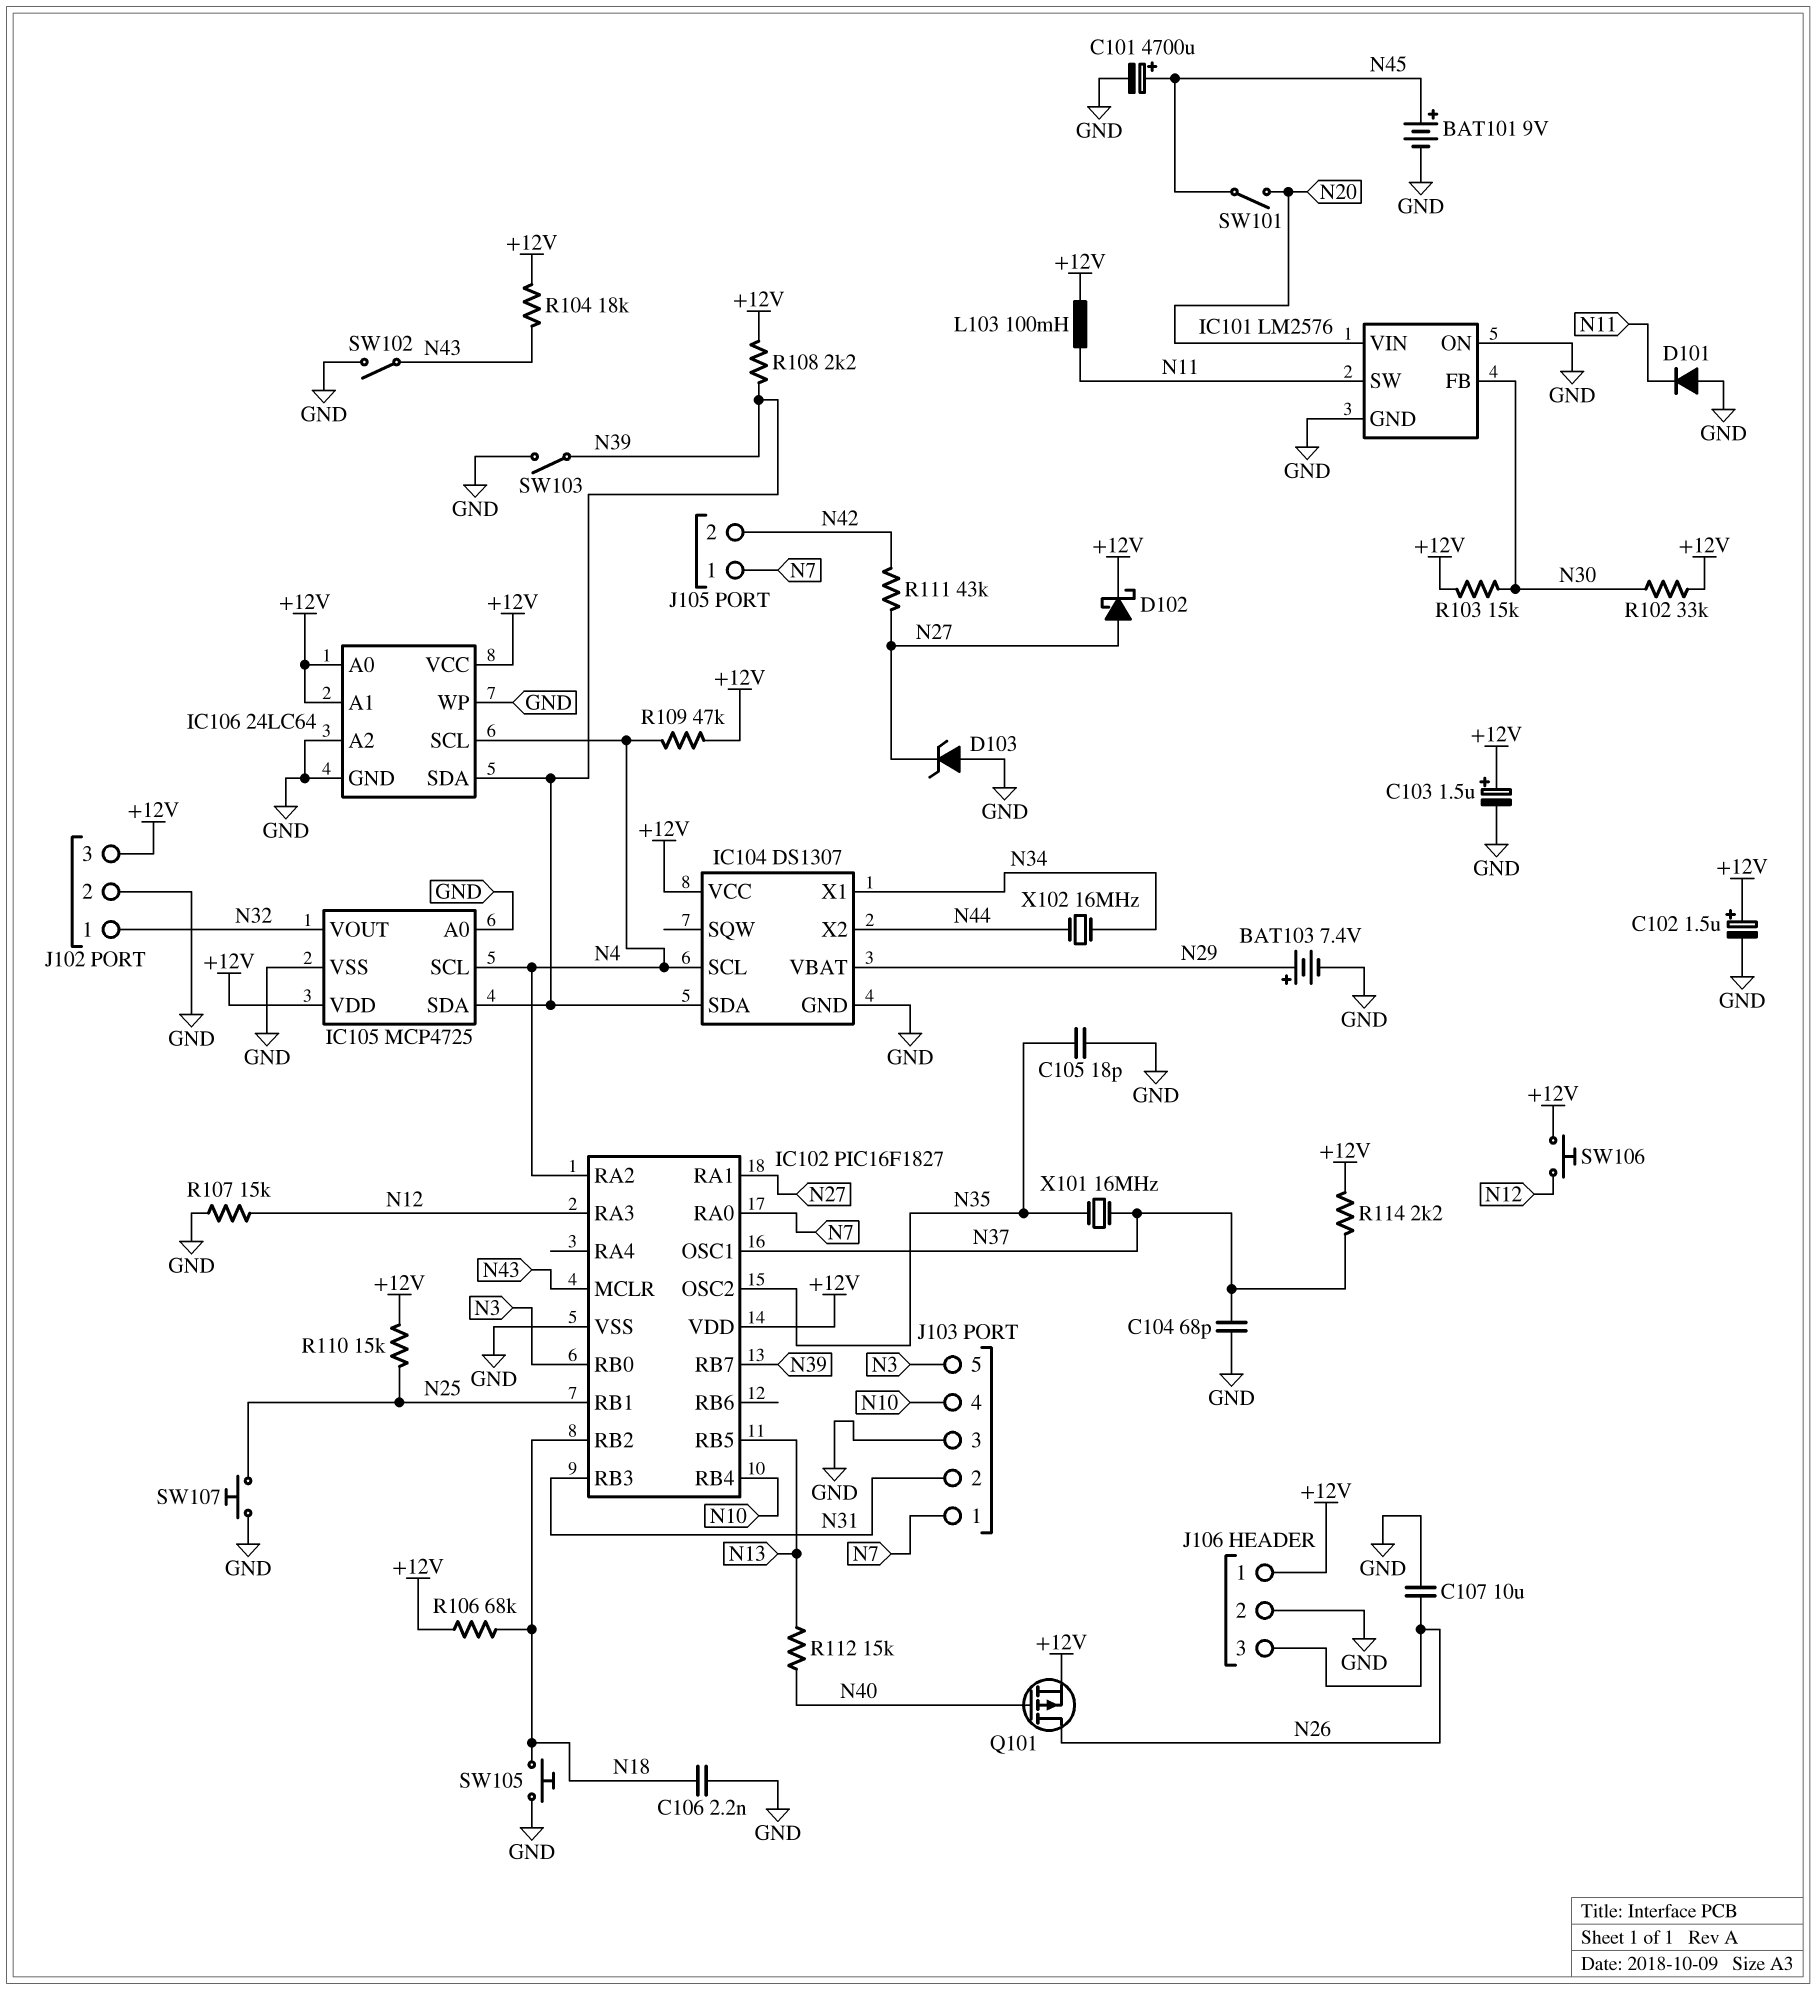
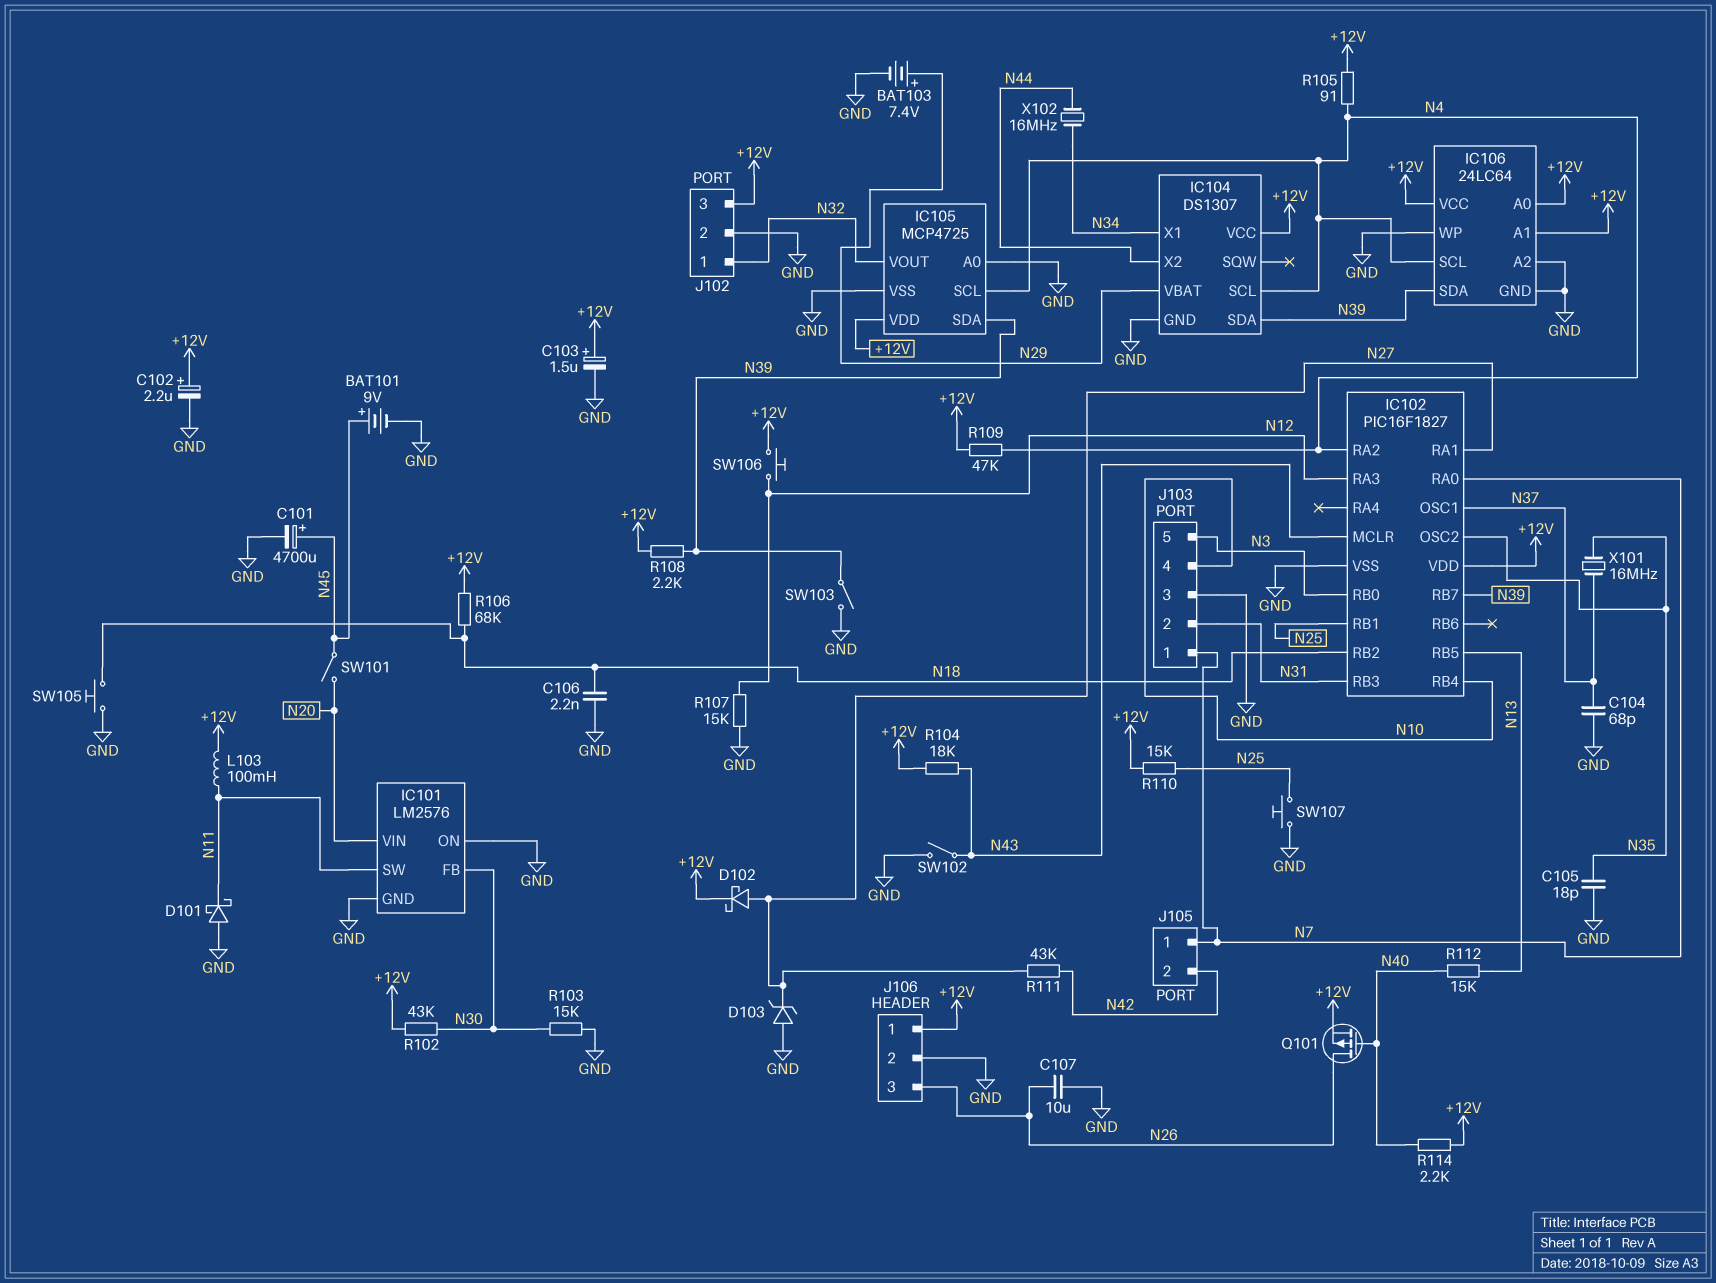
C102: 1.5uF (plus +12V, minus GND) -> 2.2uF (plus +12V, minus GND)
D101: diode (A GND, K N11) -> schottky (A GND, K N11)
R102: 33k (+12V, N30) -> 43k (+12V, N30)
R103: 15k (+12V, N30) -> 15k (GND, N30)
R105: none -> 91 (+12V, N4)
R114: 2.2k (+12V, N37) -> 2.2k (+12V, N40)

